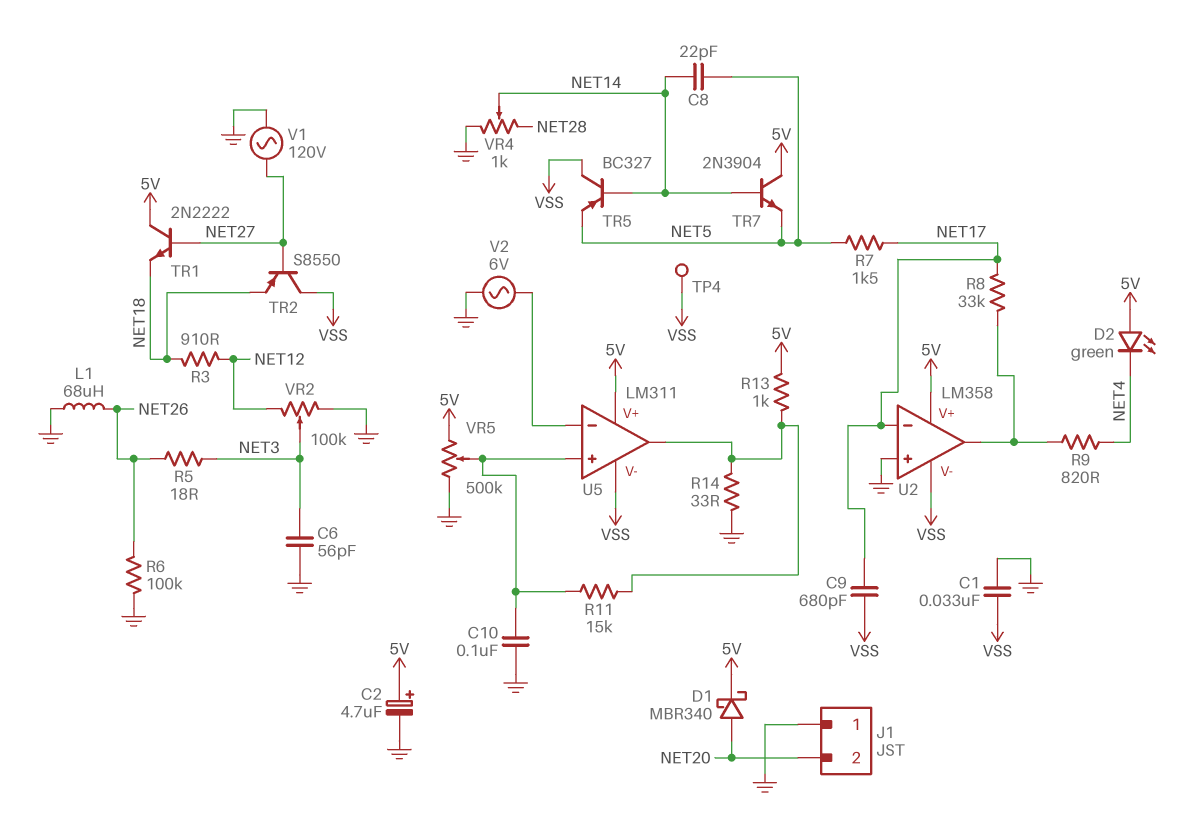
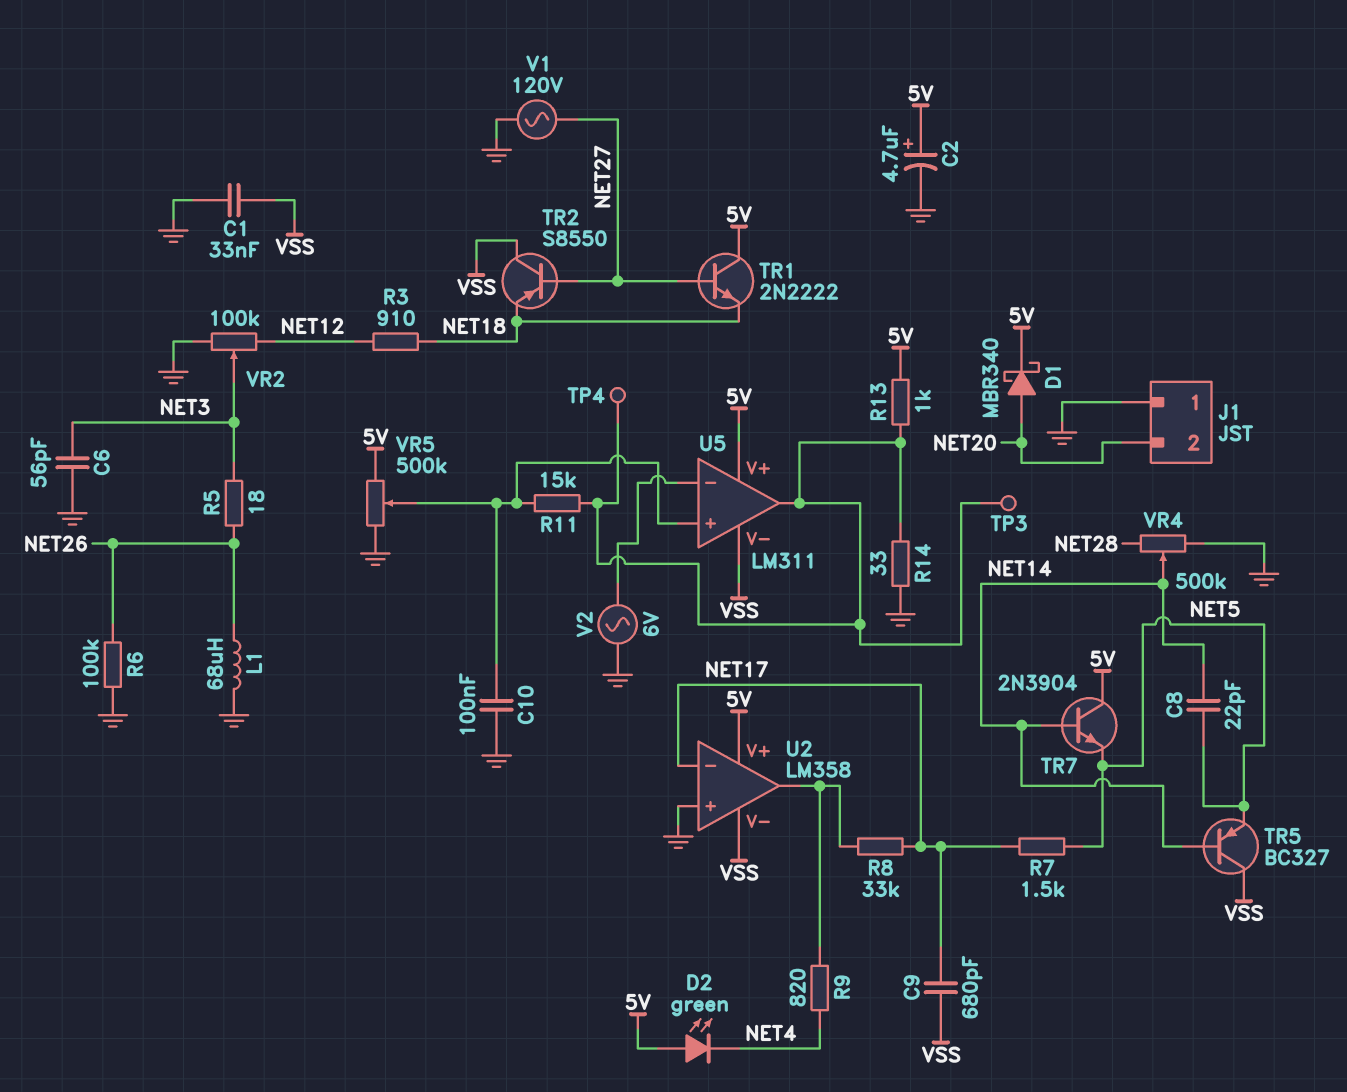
TP3: none -> test point (U5/out)
TP4: test point (VSS) -> test point (U5/out)
VR4: 1k (GND, NET28, wiper NET14) -> 500k (GND, NET28, wiper NET14)

